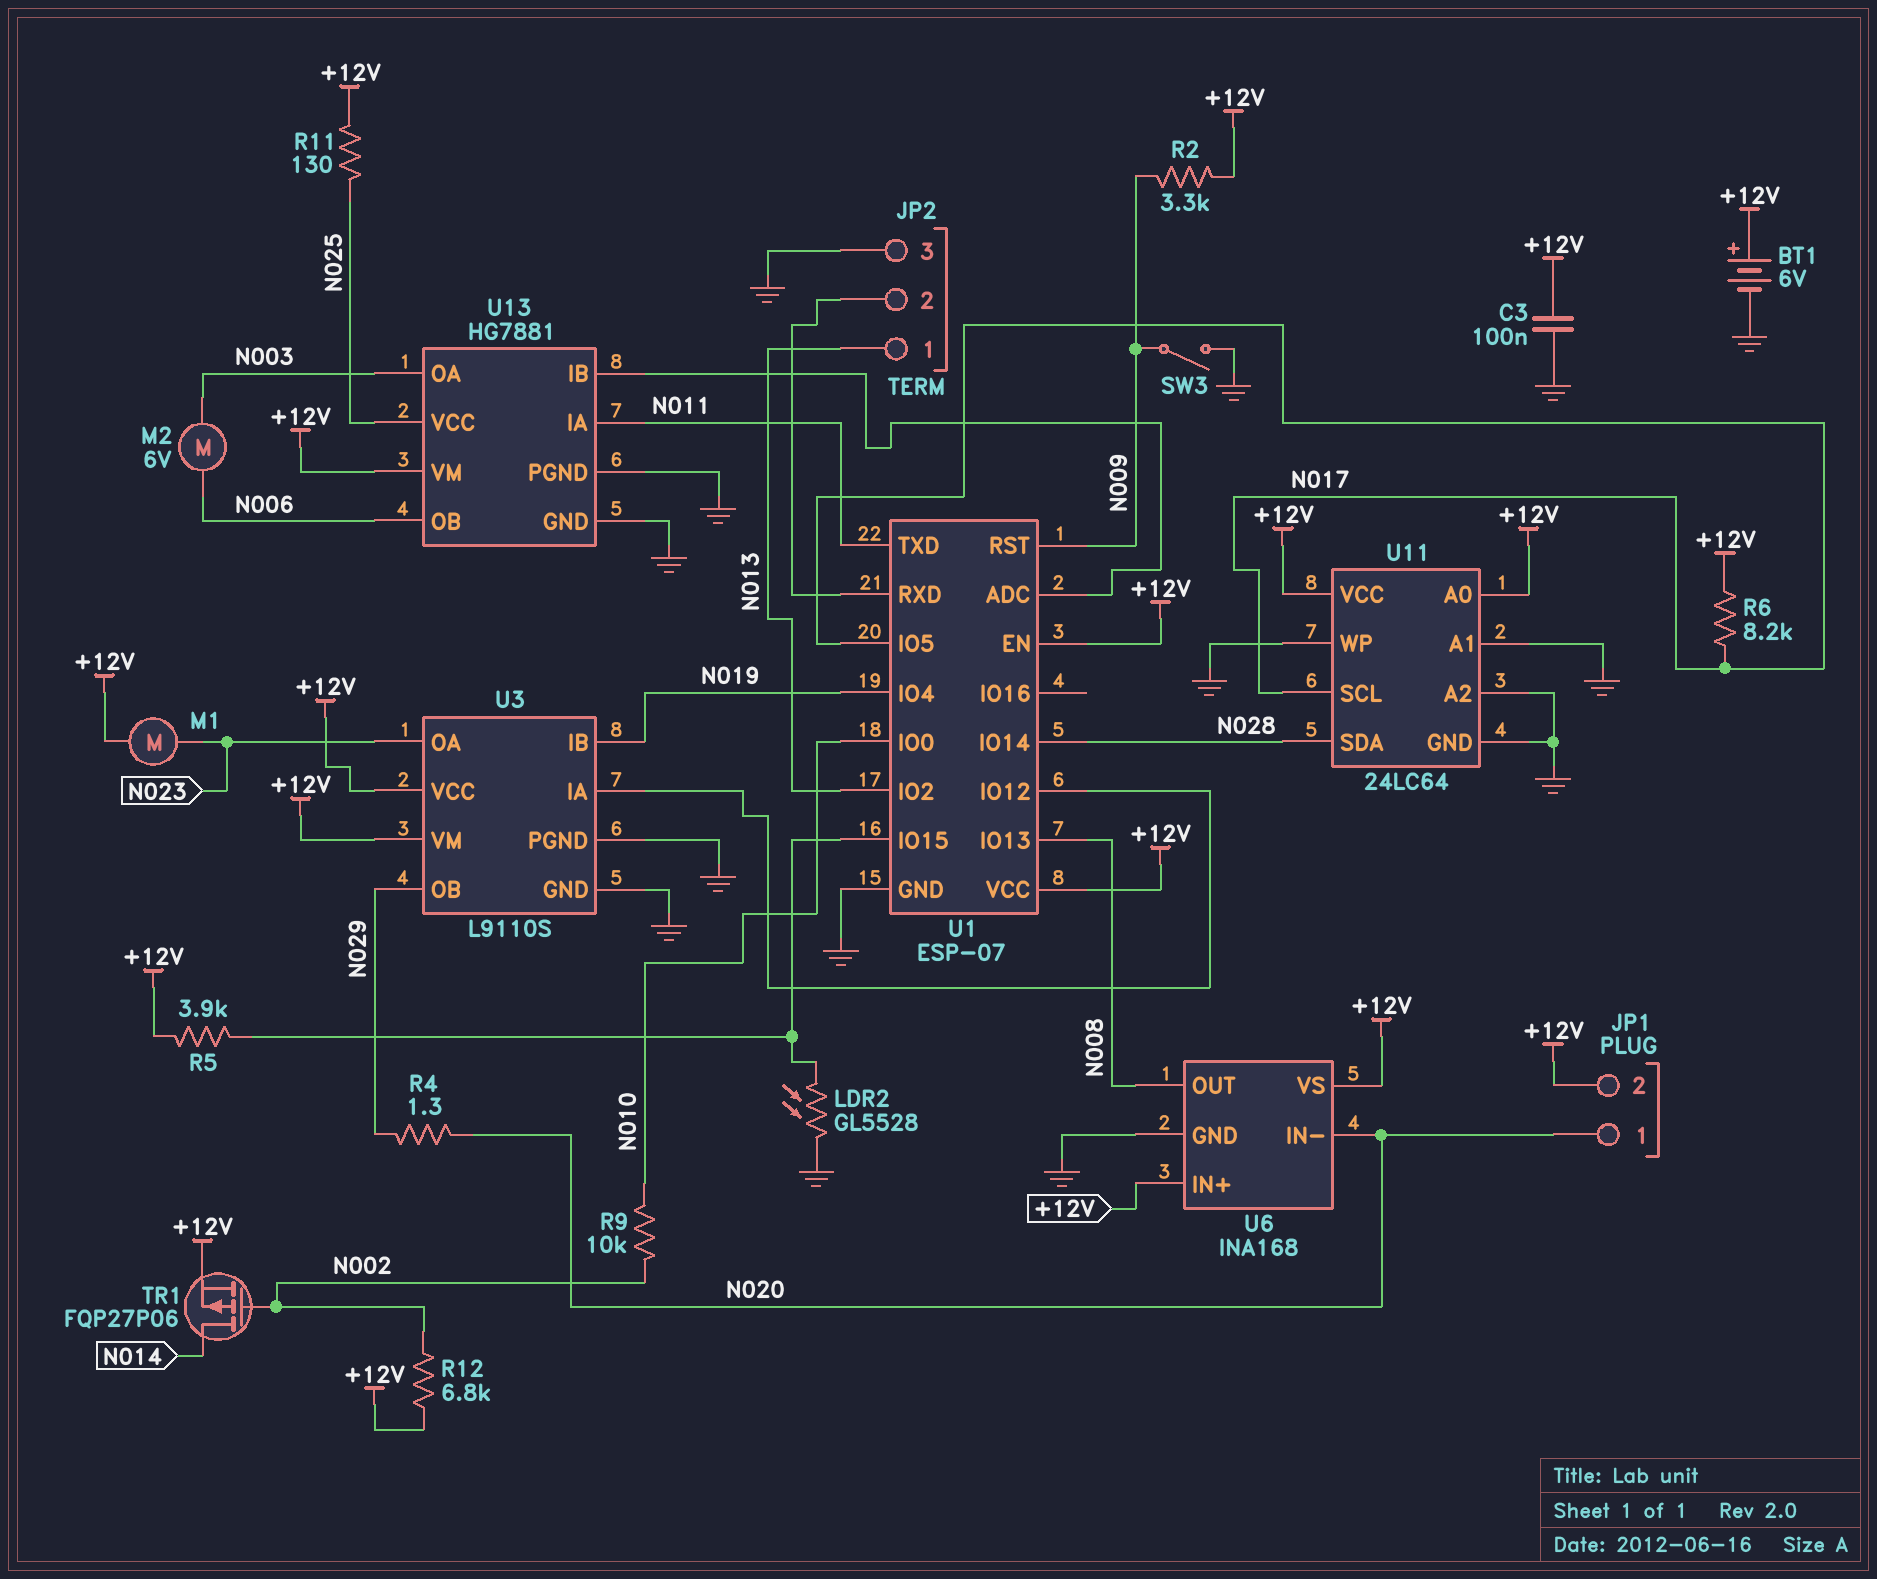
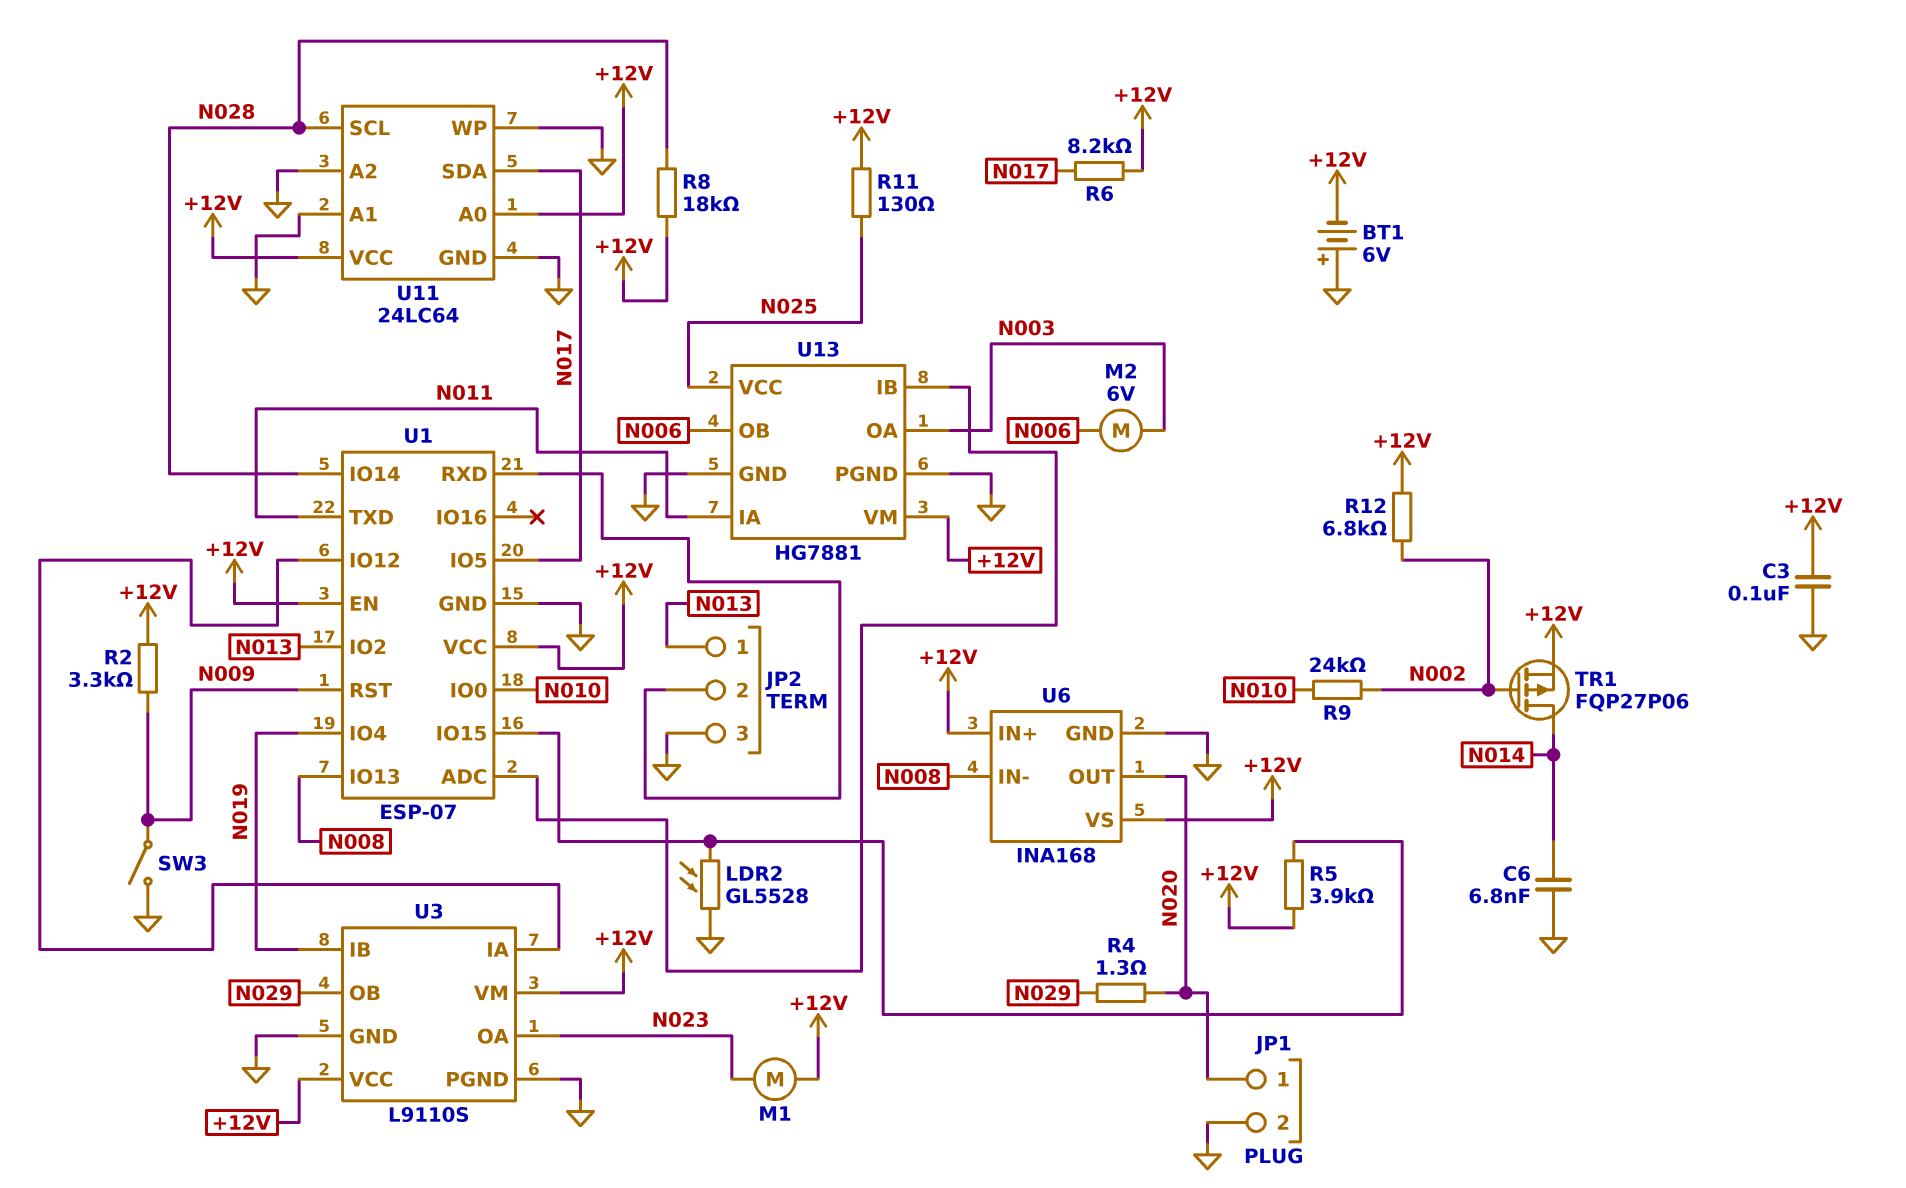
BT1: 6V (plus +12V, minus GND) -> 6V (plus GND, minus +12V)
C6: none -> 6.8nF (GND, N014)
JP1 pin 2: +12V -> GND
R8: none -> 18k (+12V, N028)
R9: 10k (N002, N010) -> 24k (N002, N010)
U6 pin IN-: N020 -> N008
U6 pin OUT: N008 -> N020
U11 pin SCL: N017 -> N028
U11 pin SDA: N028 -> N017

